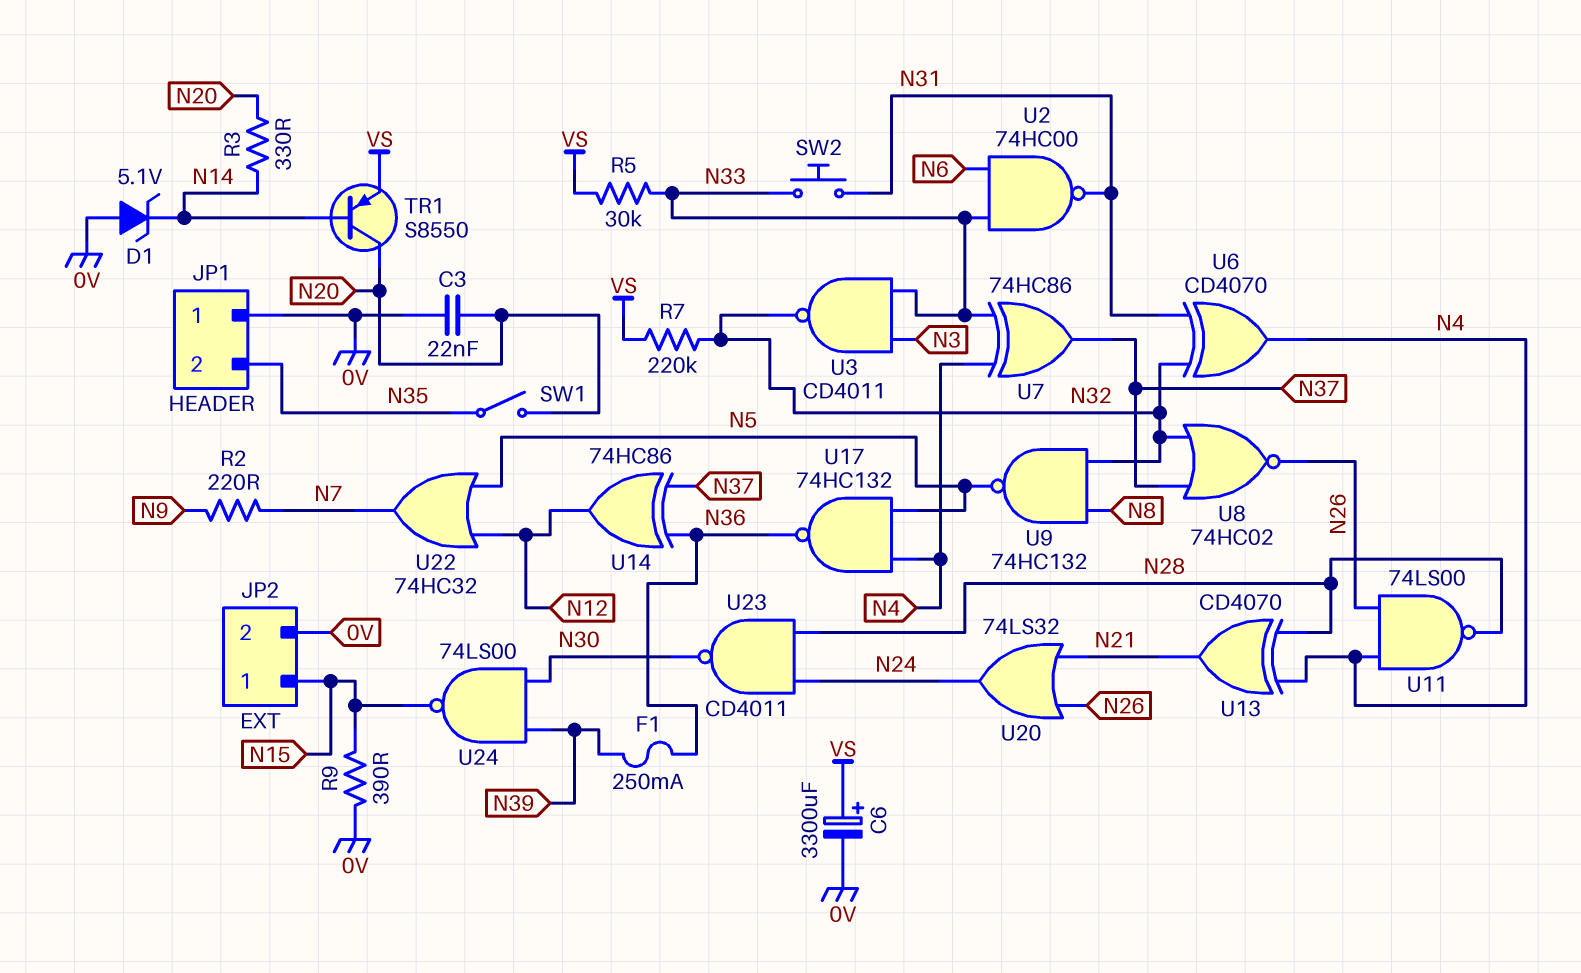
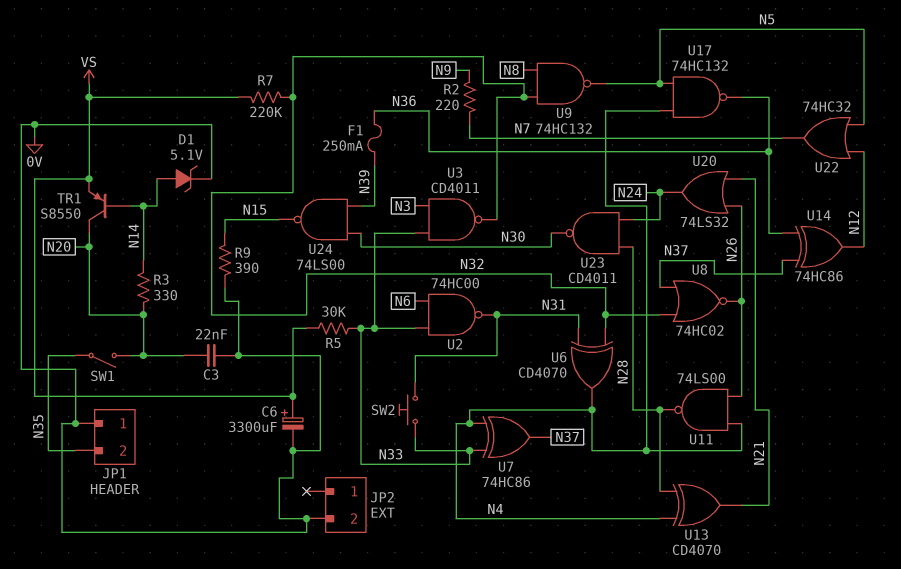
D1: zener 5.1V (A 0V, K N14) -> zener 5.1V (A N14, K 0V)
JP2 pin 1: N15 -> none

